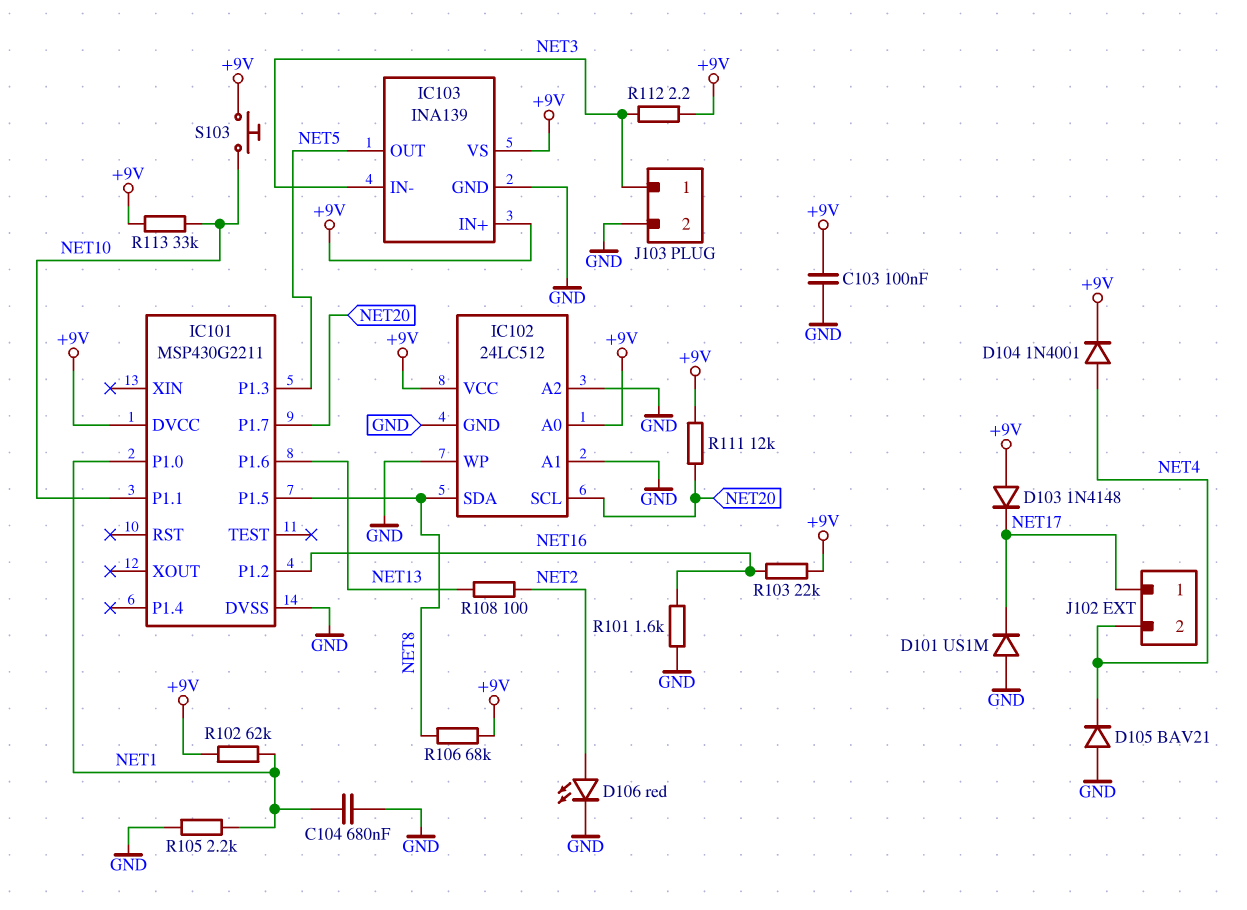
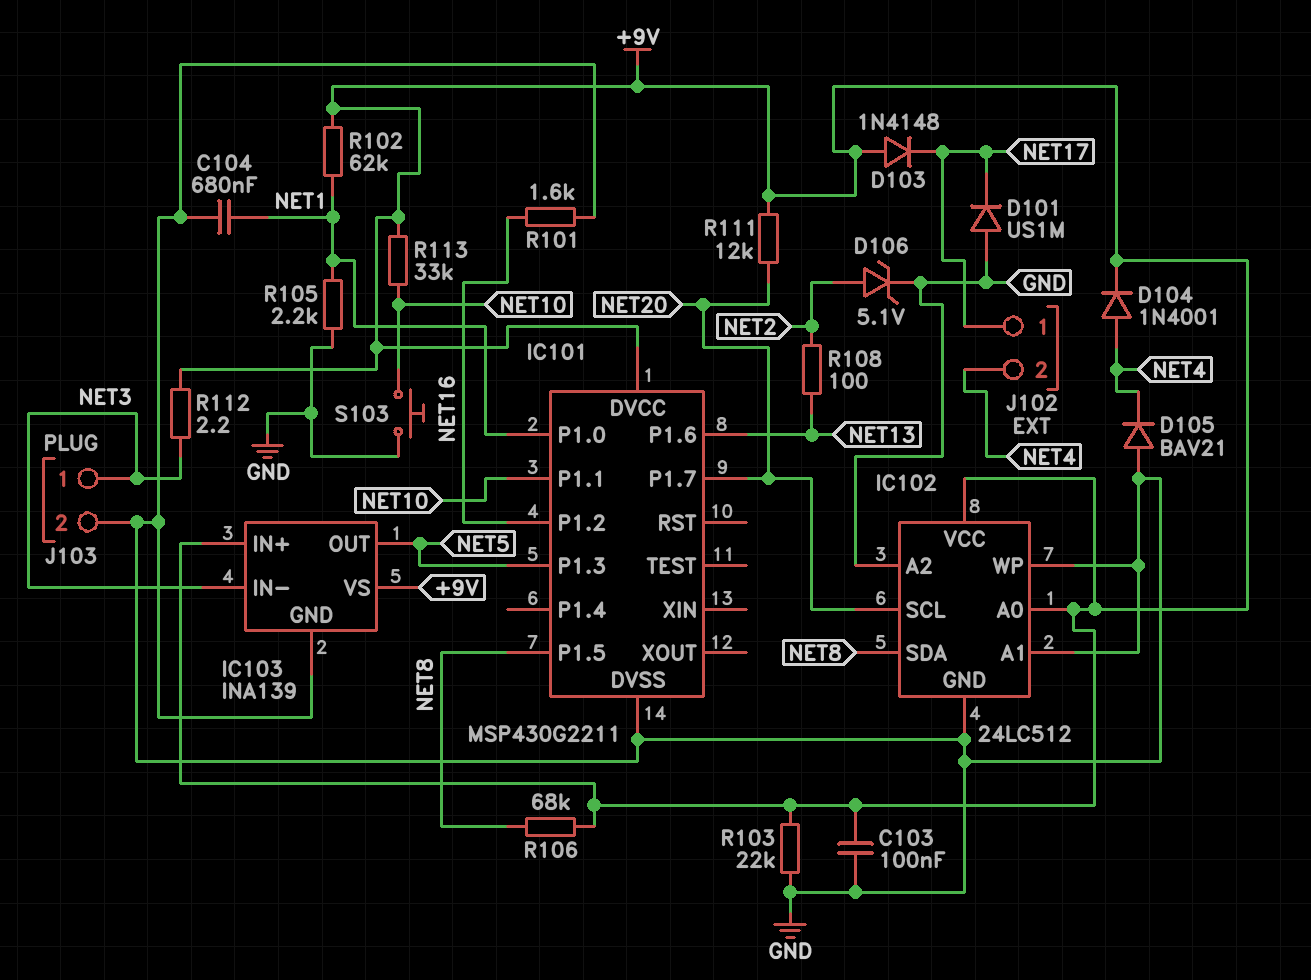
D106: LED red (A NET2, K GND) -> zener 5.1V (A NET2, K GND)
R103: 22k (+9V, NET16) -> 22k (+9V, GND)
S103: button (+9V, NET10) -> button (GND, NET10)

